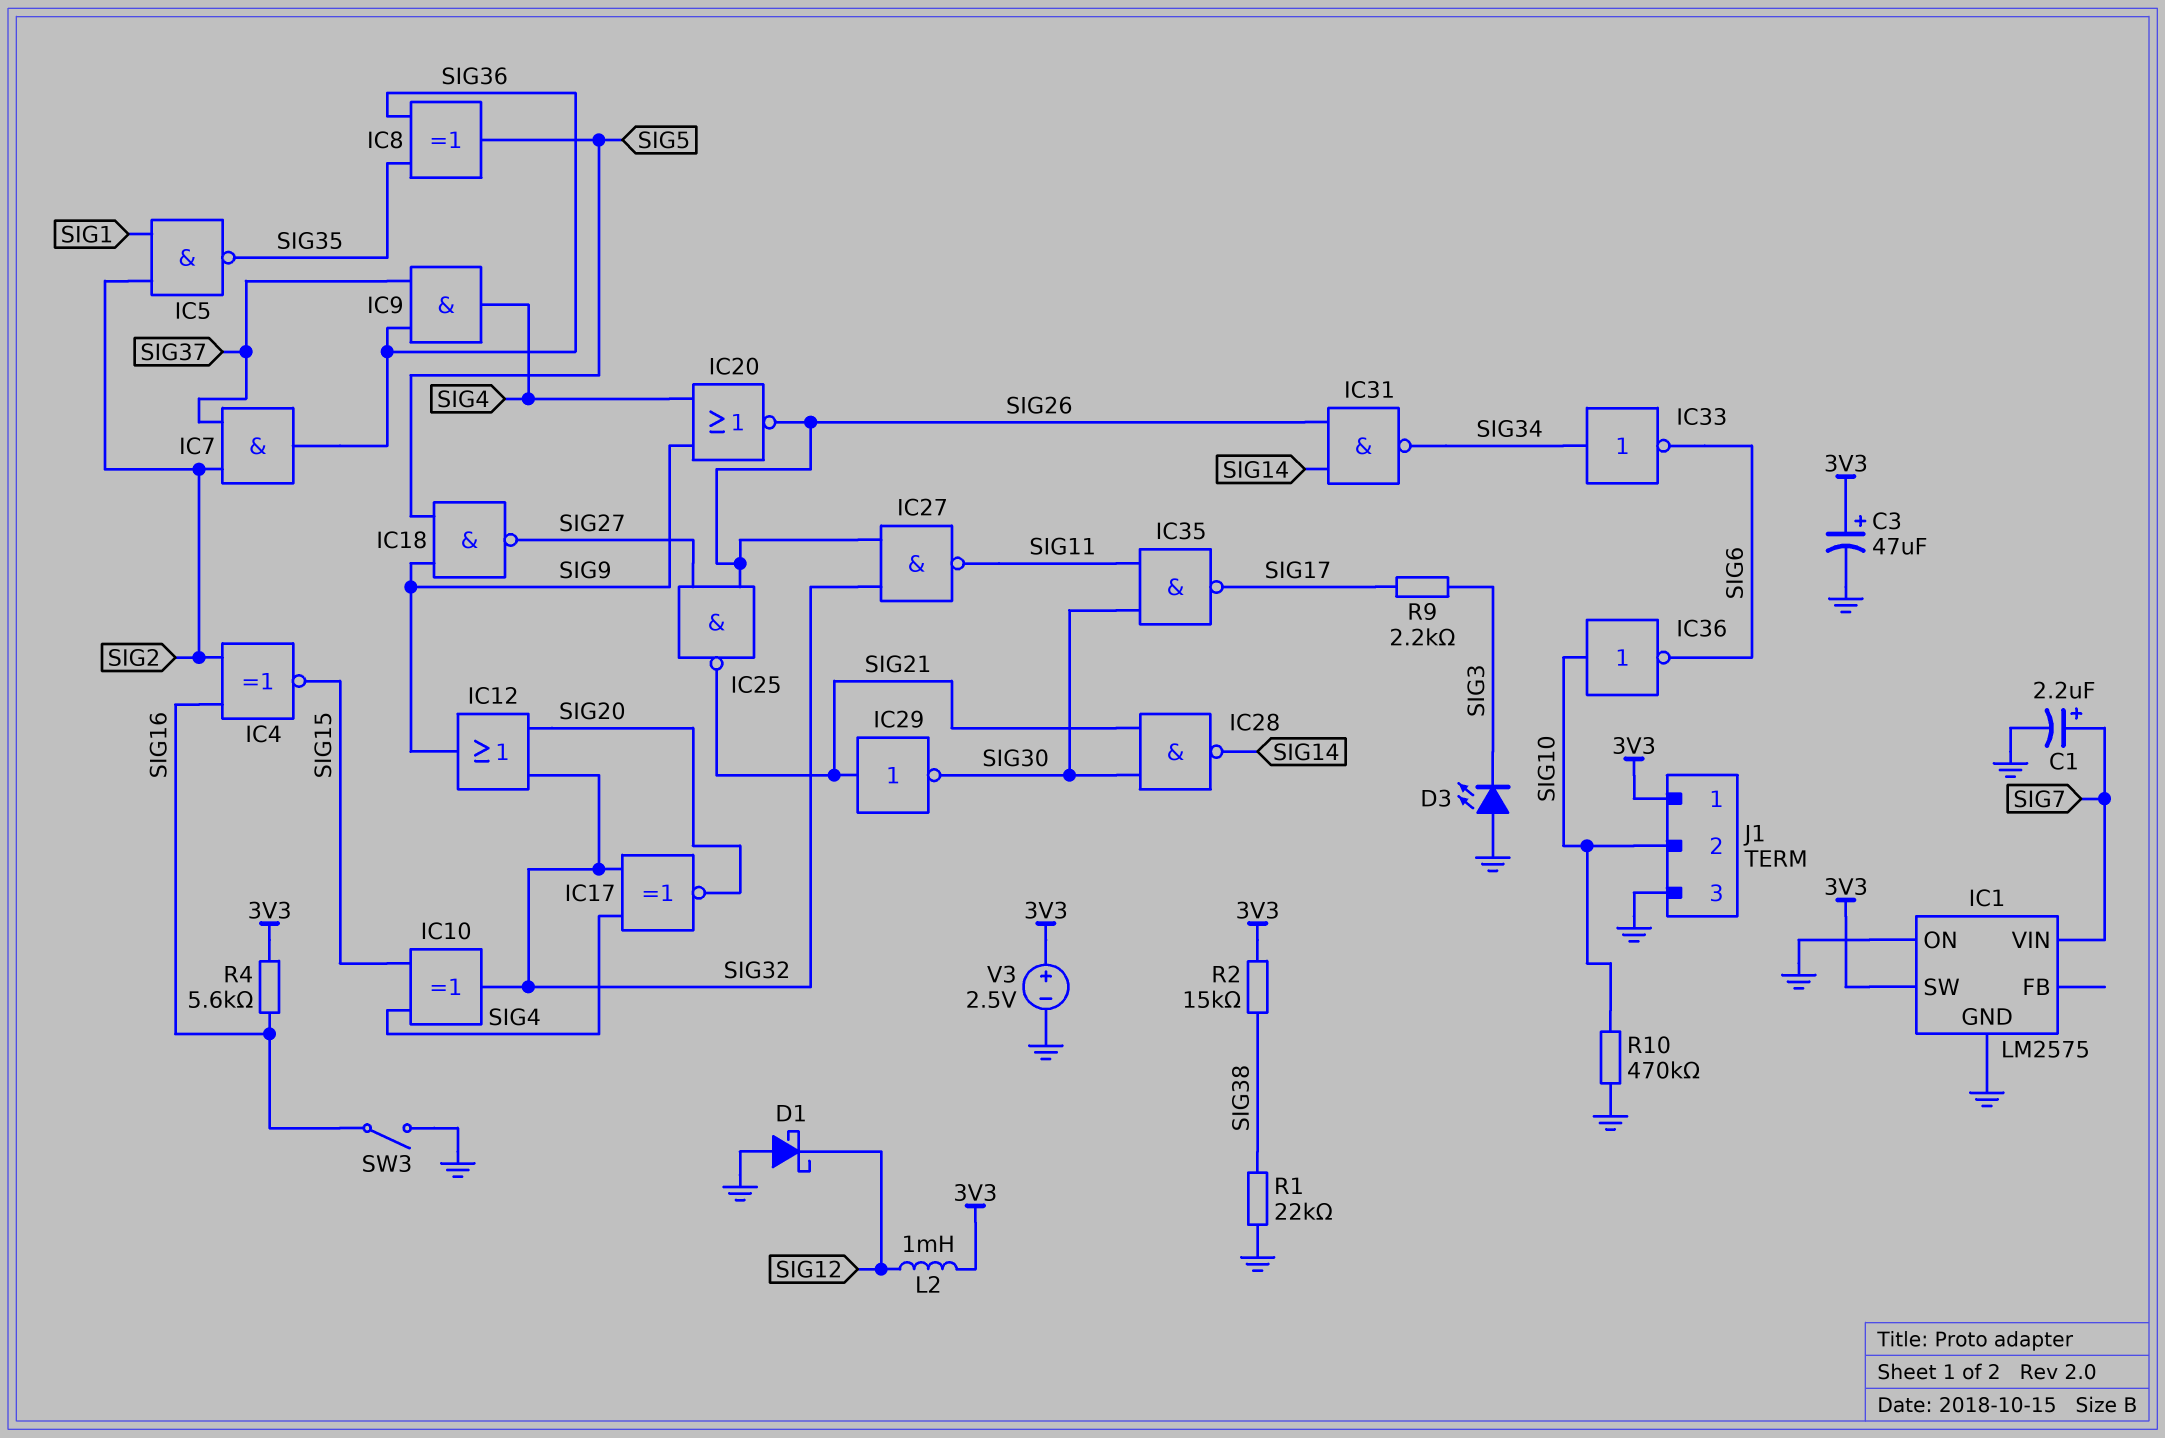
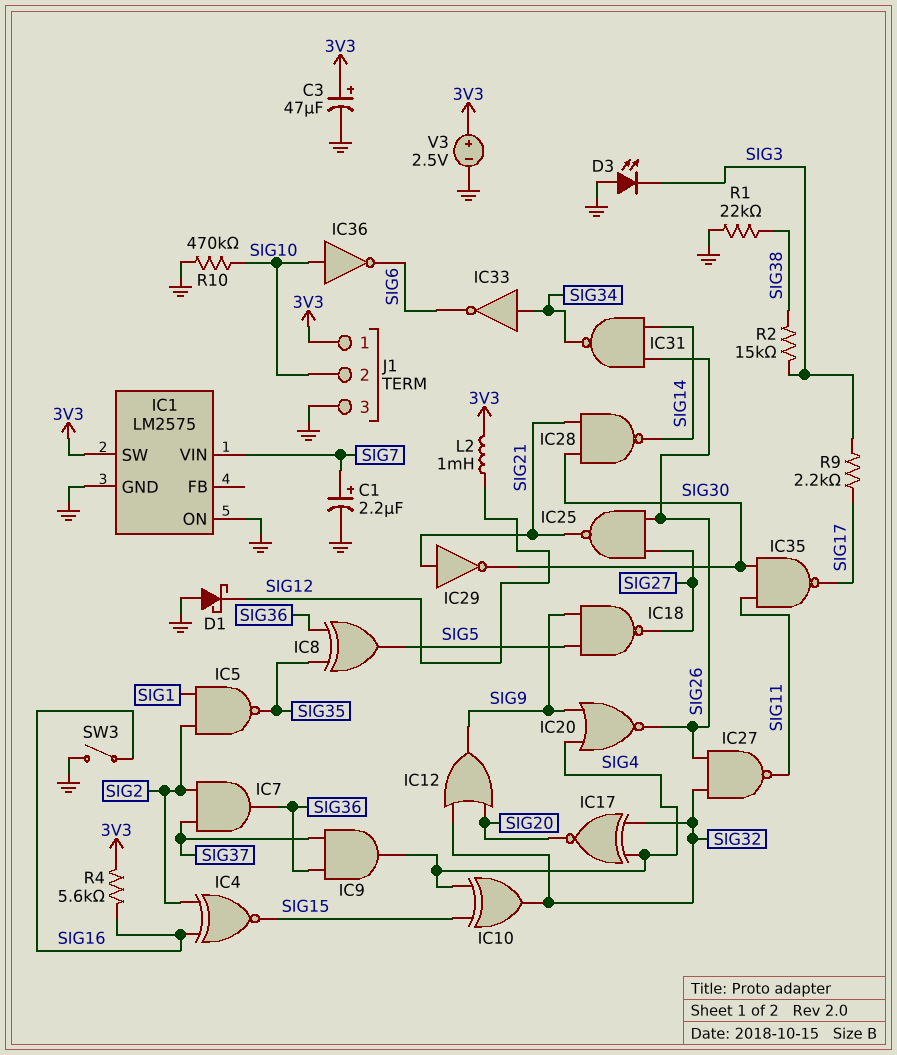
R2: 15k (3V3, SIG38) -> 15k (SIG3, SIG38)

